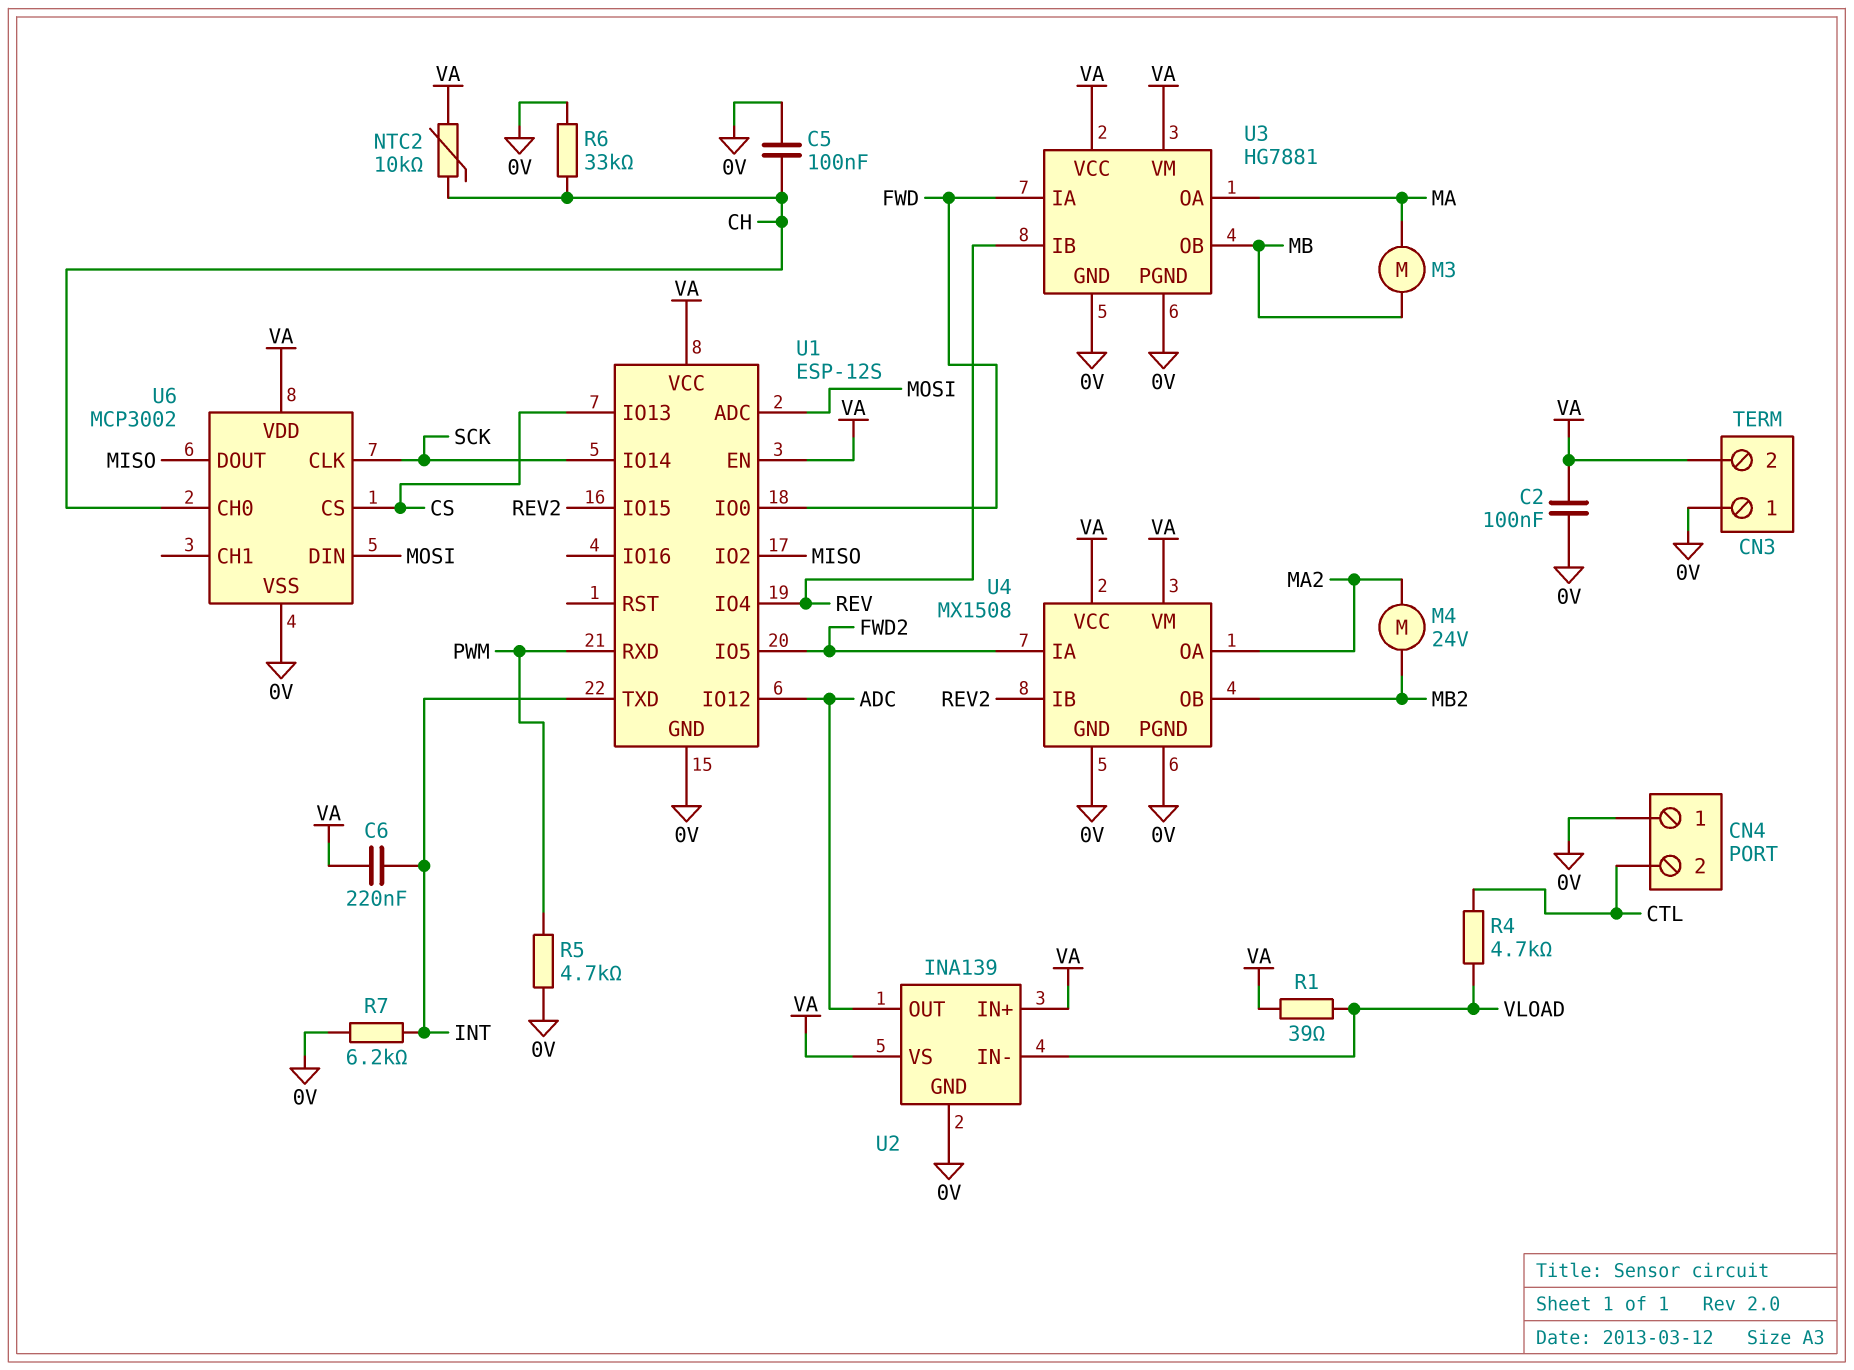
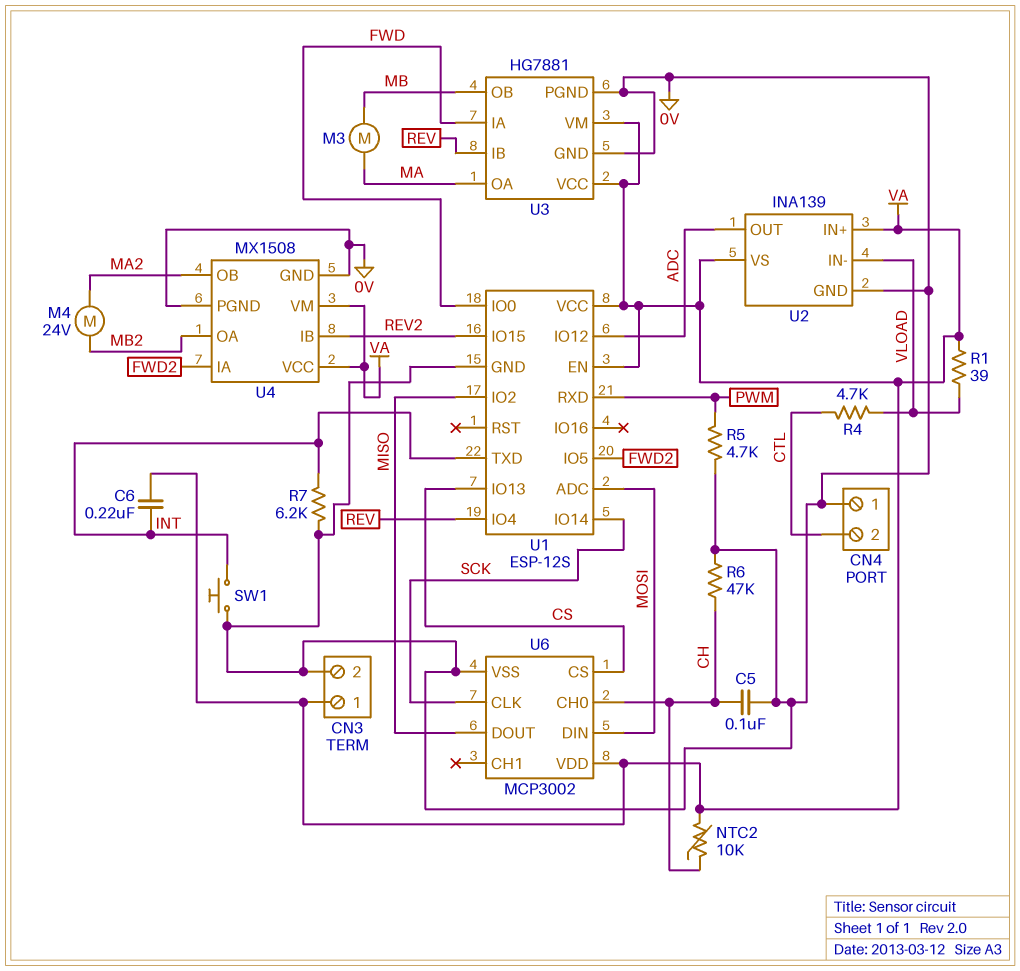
C2: 100nF (0V, VA) -> none
CN3 pin 1: 0V -> VA
CN3 pin 2: VA -> 0V
R6: 33k (0V, CH) -> 47k (0V, CH)
SW1: none -> button (0V, INT)
U4 pin OA: MA2 -> MB2
U4 pin OB: MB2 -> MA2

